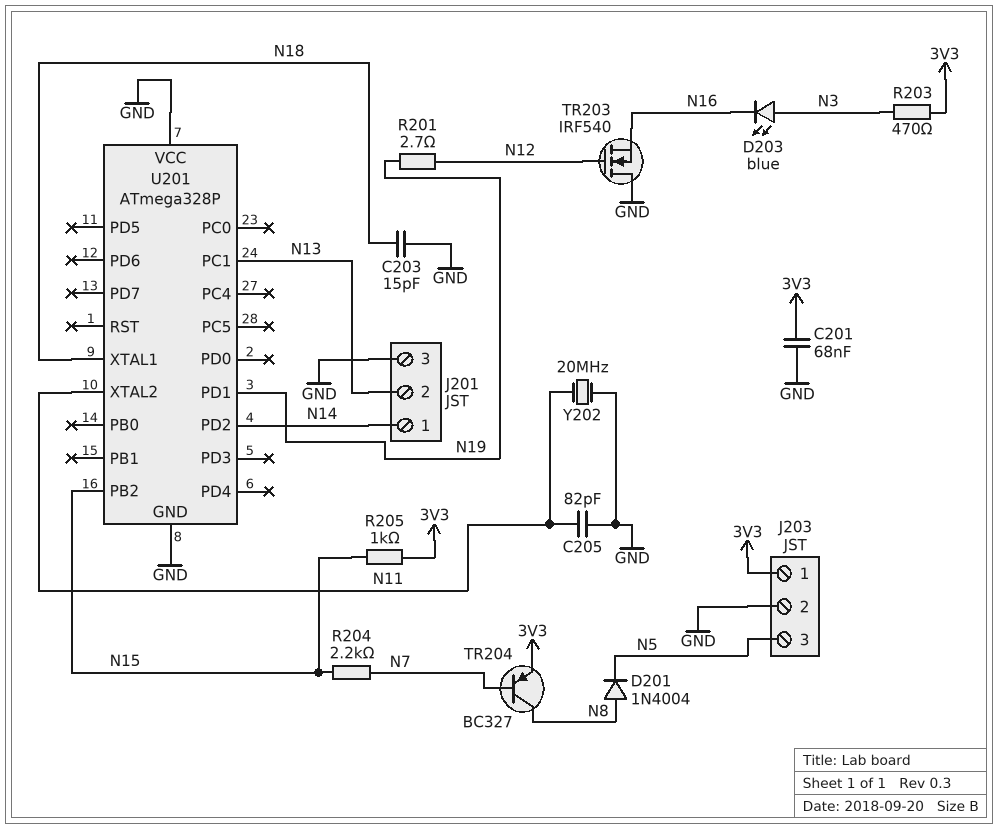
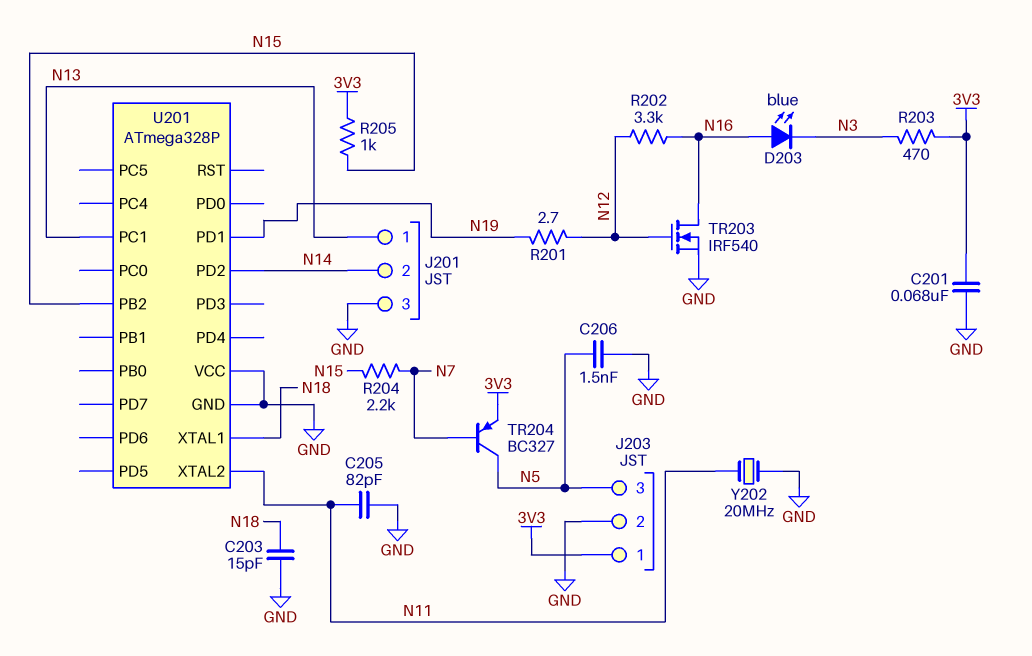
C206: none -> 1.5nF (GND, N5)
D201: diode 1N4004 (A N8, K N5) -> none
D203: LED blue (A N3, K N16) -> LED blue (A N16, K N3)
J201 pin 1: N14 -> N13
J201 pin 2: N13 -> N14
R202: none -> 3.3k (N12, N16)
TR203: NMOS IRF540 (G N12, D GND, S N16) -> NMOS IRF540 (G N12, D N16, S GND)
TR204: PNP BC327 (B N7, C N8, E 3V3) -> PNP BC327 (B N7, C N5, E 3V3)

